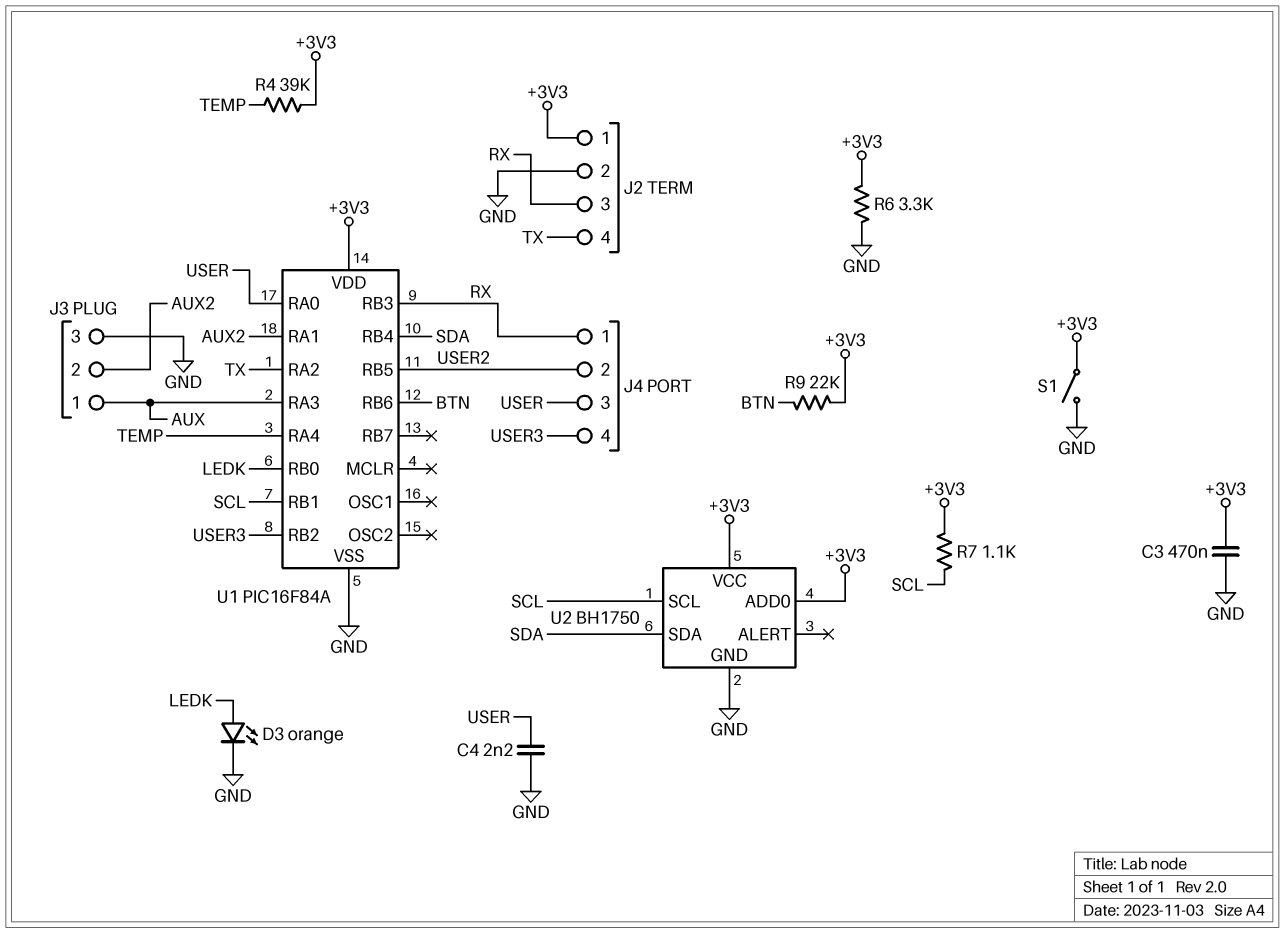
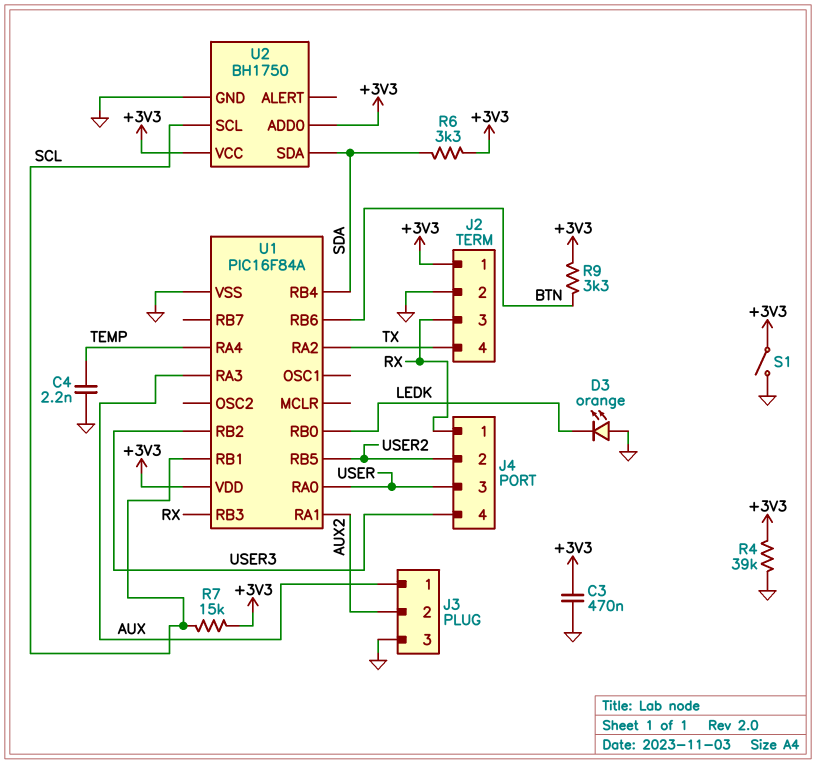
C4: 2.2nF (GND, USER) -> 2.2nF (GND, TEMP)
D3: LED orange (A LEDK, K GND) -> LED orange (A GND, K LEDK)
R4: 39k (+3V3, TEMP) -> 39k (+3V3, GND)
R6: 3.3k (+3V3, GND) -> 3.3k (+3V3, SDA)
R7: 1.1k (+3V3, SCL) -> 15k (+3V3, SCL)
R9: 22k (+3V3, BTN) -> 3.3k (+3V3, BTN)

